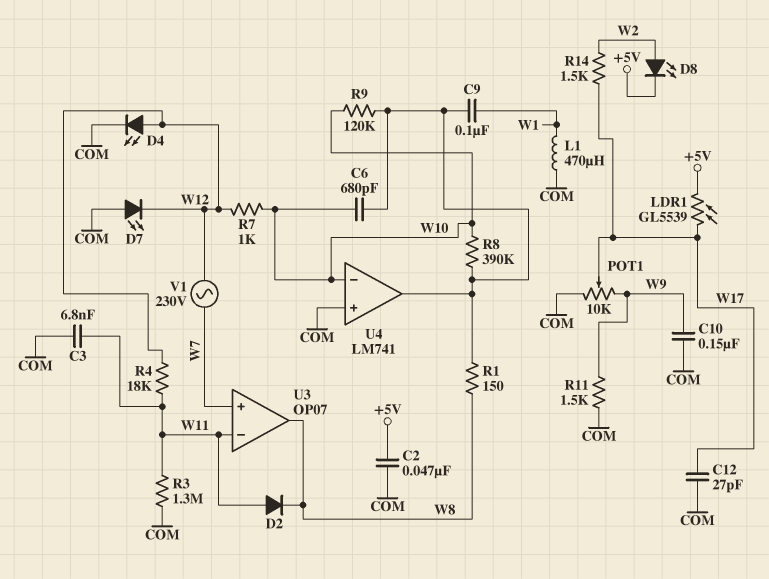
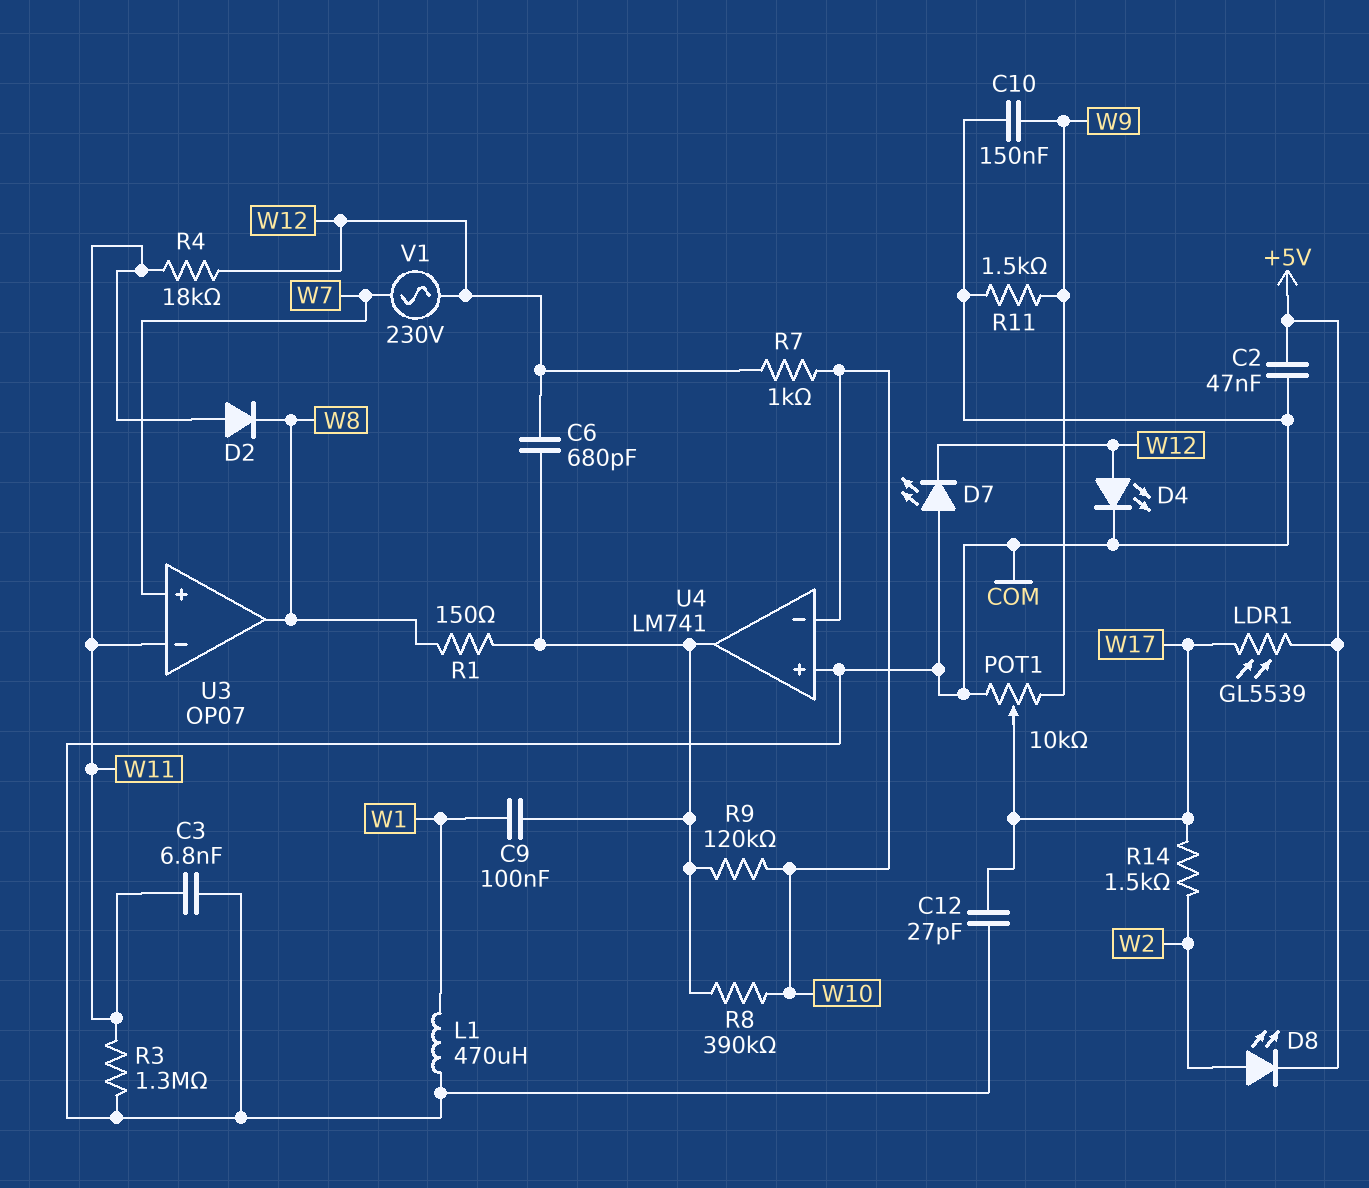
C6: 680pF (U4/out, W10) -> 680pF (U4/out, W12)

